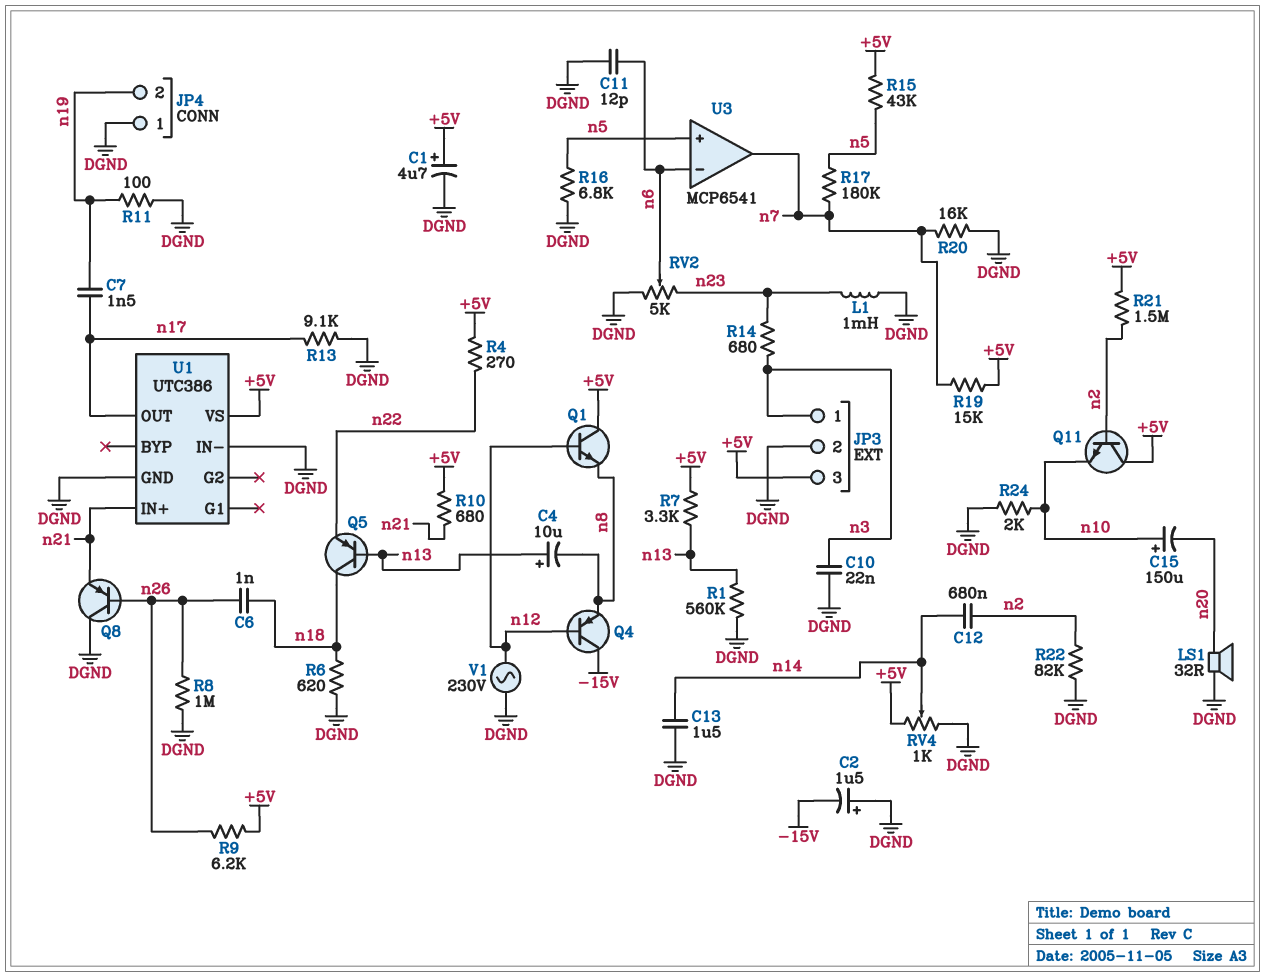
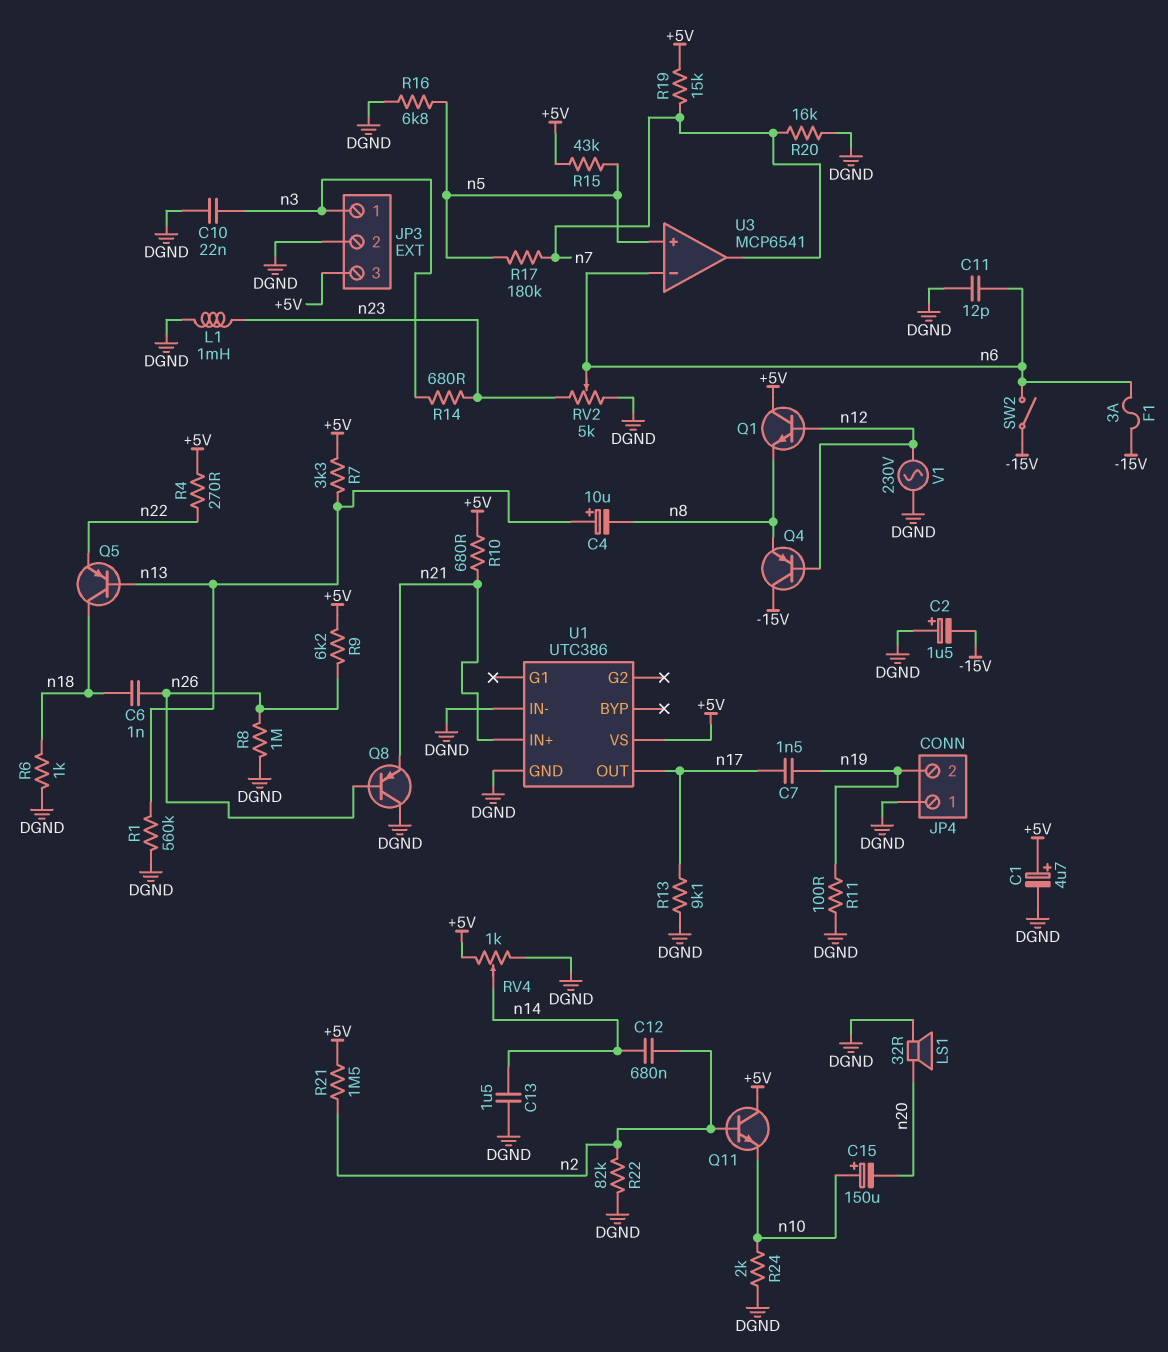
F1: none -> 3A (-15V, n6)
R6: 620 (DGND, n18) -> 1k (DGND, n18)
SW2: none -> switch (-15V, n6)

